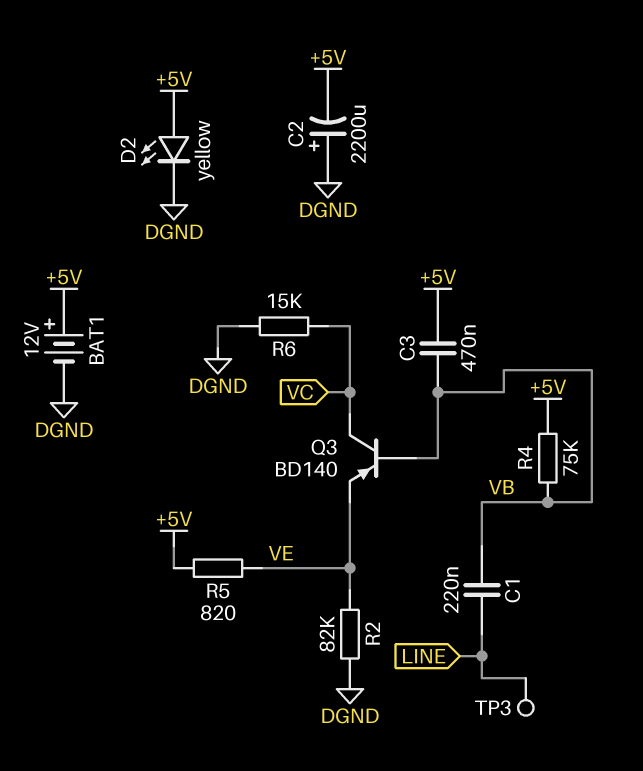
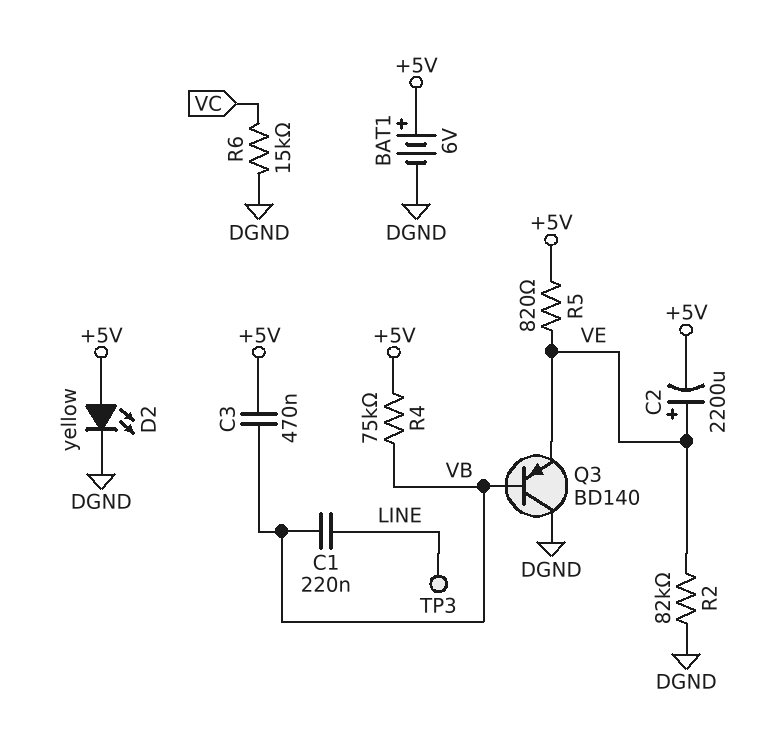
BAT1: 12V (plus +5V, minus DGND) -> 6V (plus +5V, minus DGND)
C2: 2200uF (plus DGND, minus +5V) -> 2200uF (plus VE, minus +5V)
Q3: PNP BD140 (B VB, C VC, E VE) -> PNP BD140 (B VB, C DGND, E VE)

